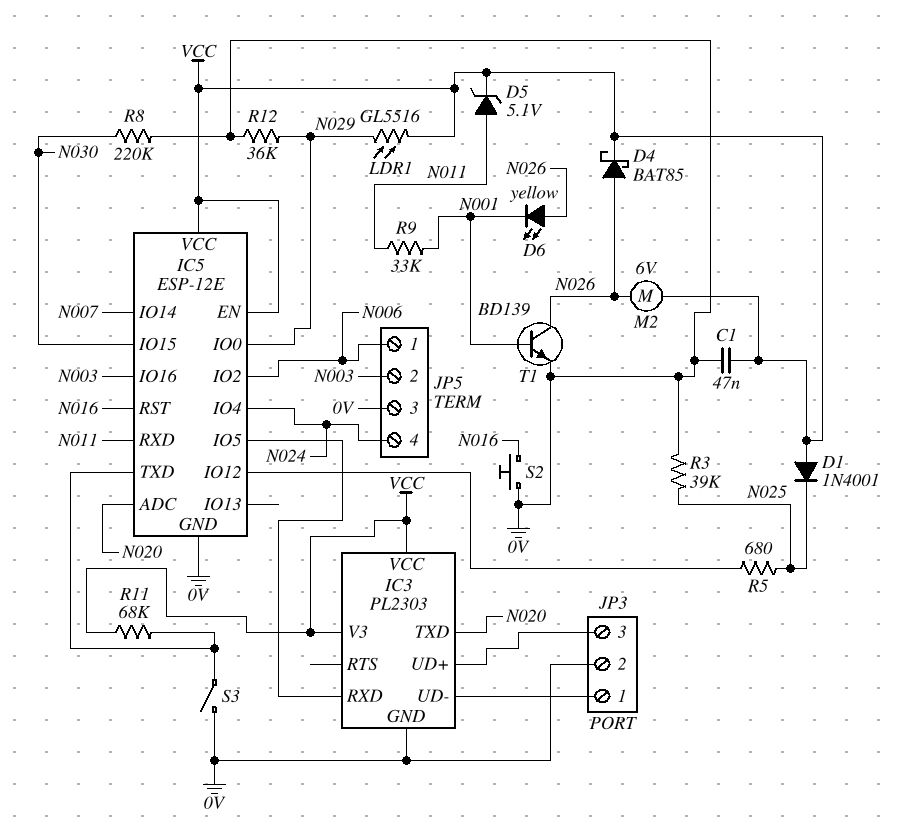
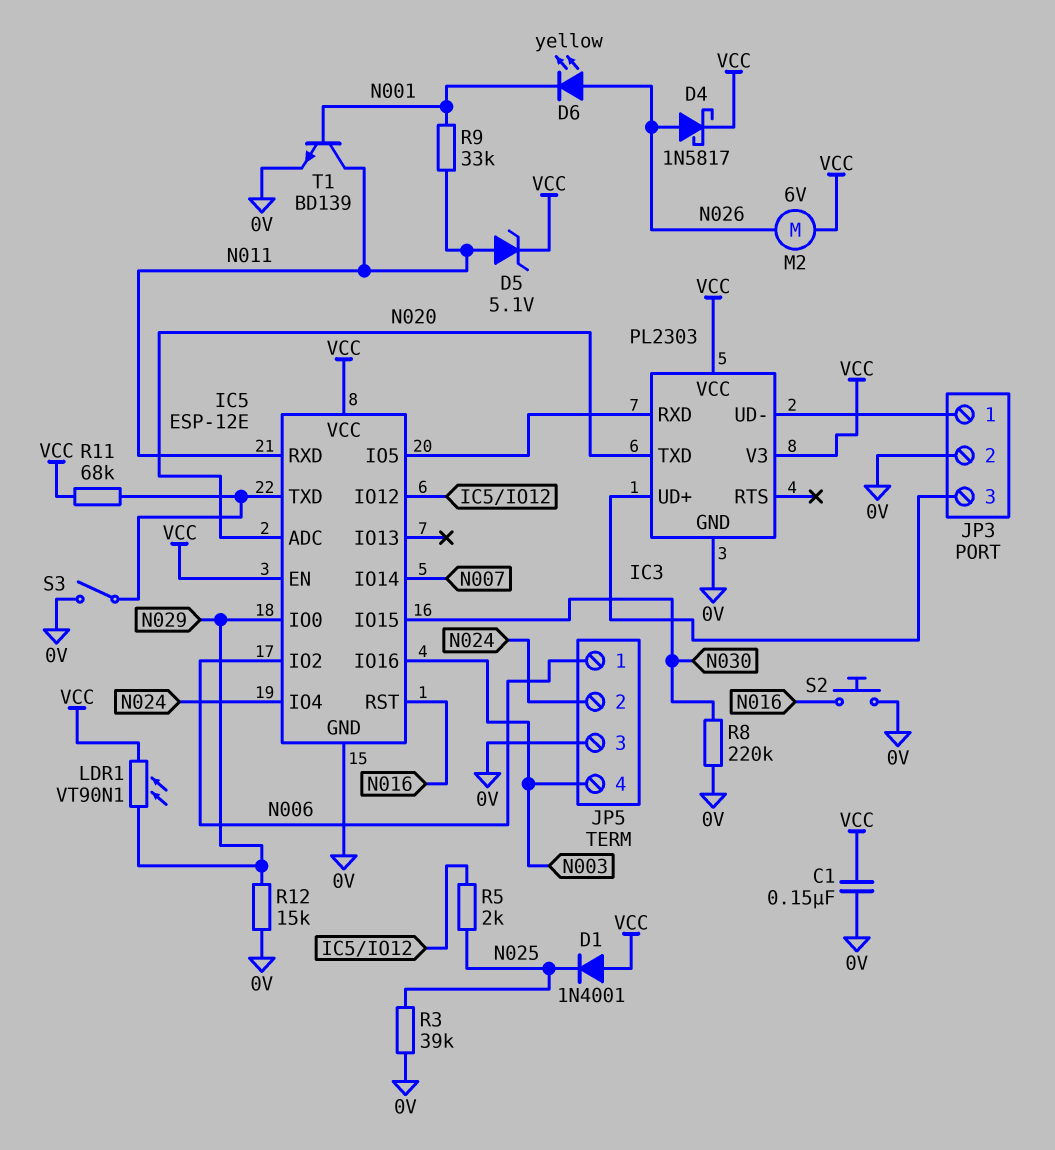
C1: 47nF (0V, VCC) -> 150nF (0V, VCC)
D4: schottky BAT85 (A N026, K VCC) -> schottky 1N5817 (A N026, K VCC)
JP5 pin 2: N003 -> N024
JP5 pin 4: N024 -> N003
LDR1: GL5516 (N029, VCC) -> VT90N1 (N029, VCC)
R5: 680 (IC5/IO12, N025) -> 2k (IC5/IO12, N025)
R12: 36k (0V, N029) -> 15k (0V, N029)
T1: NPN BD139 (B N001, C N026, E 0V) -> NPN BD139 (B N001, C N011, E 0V)

